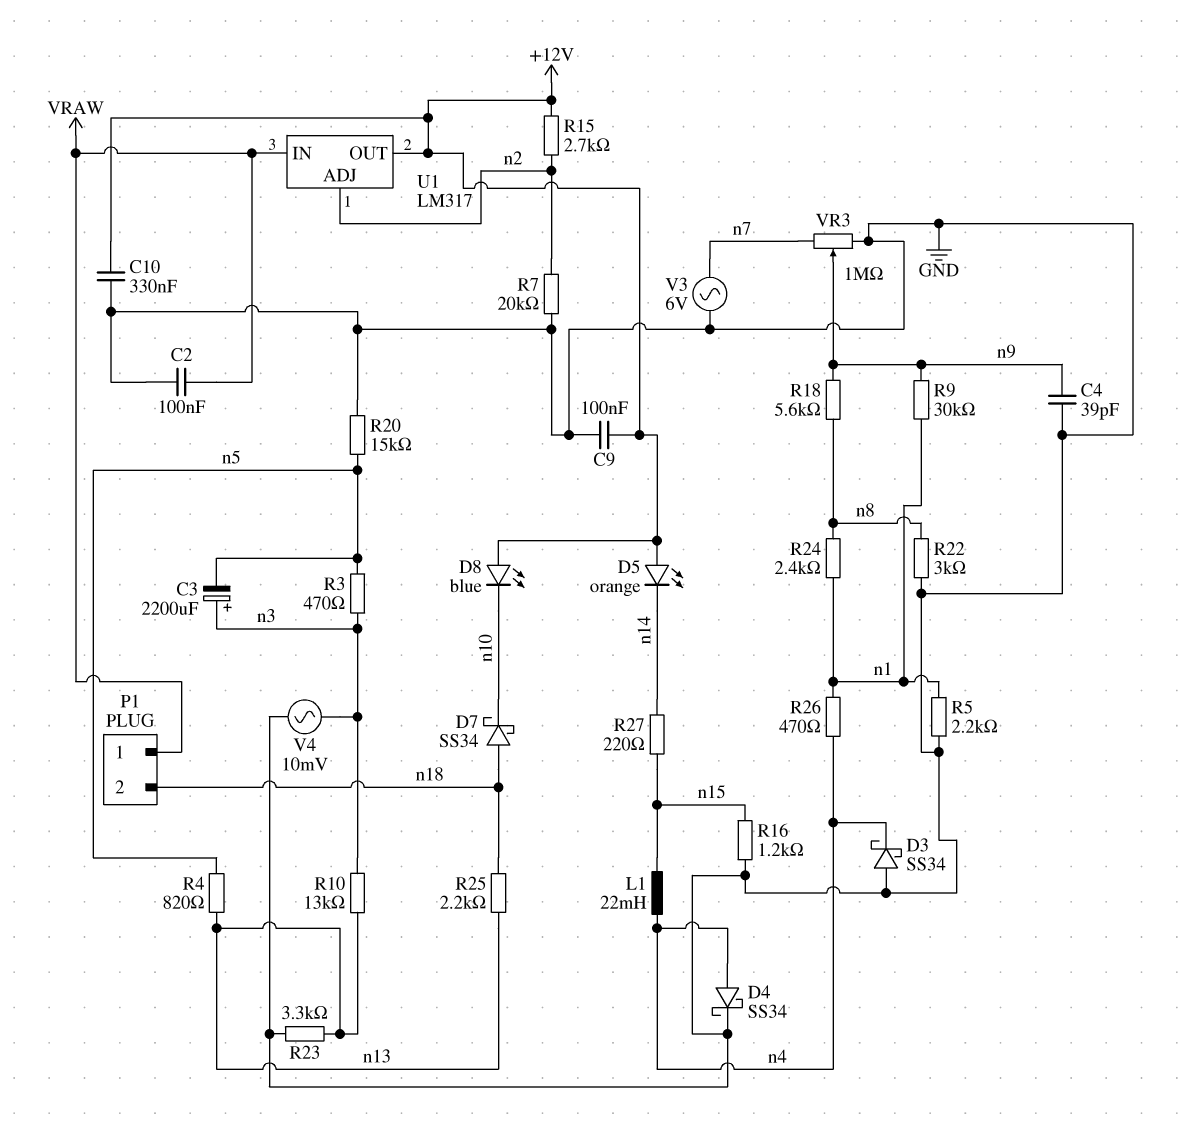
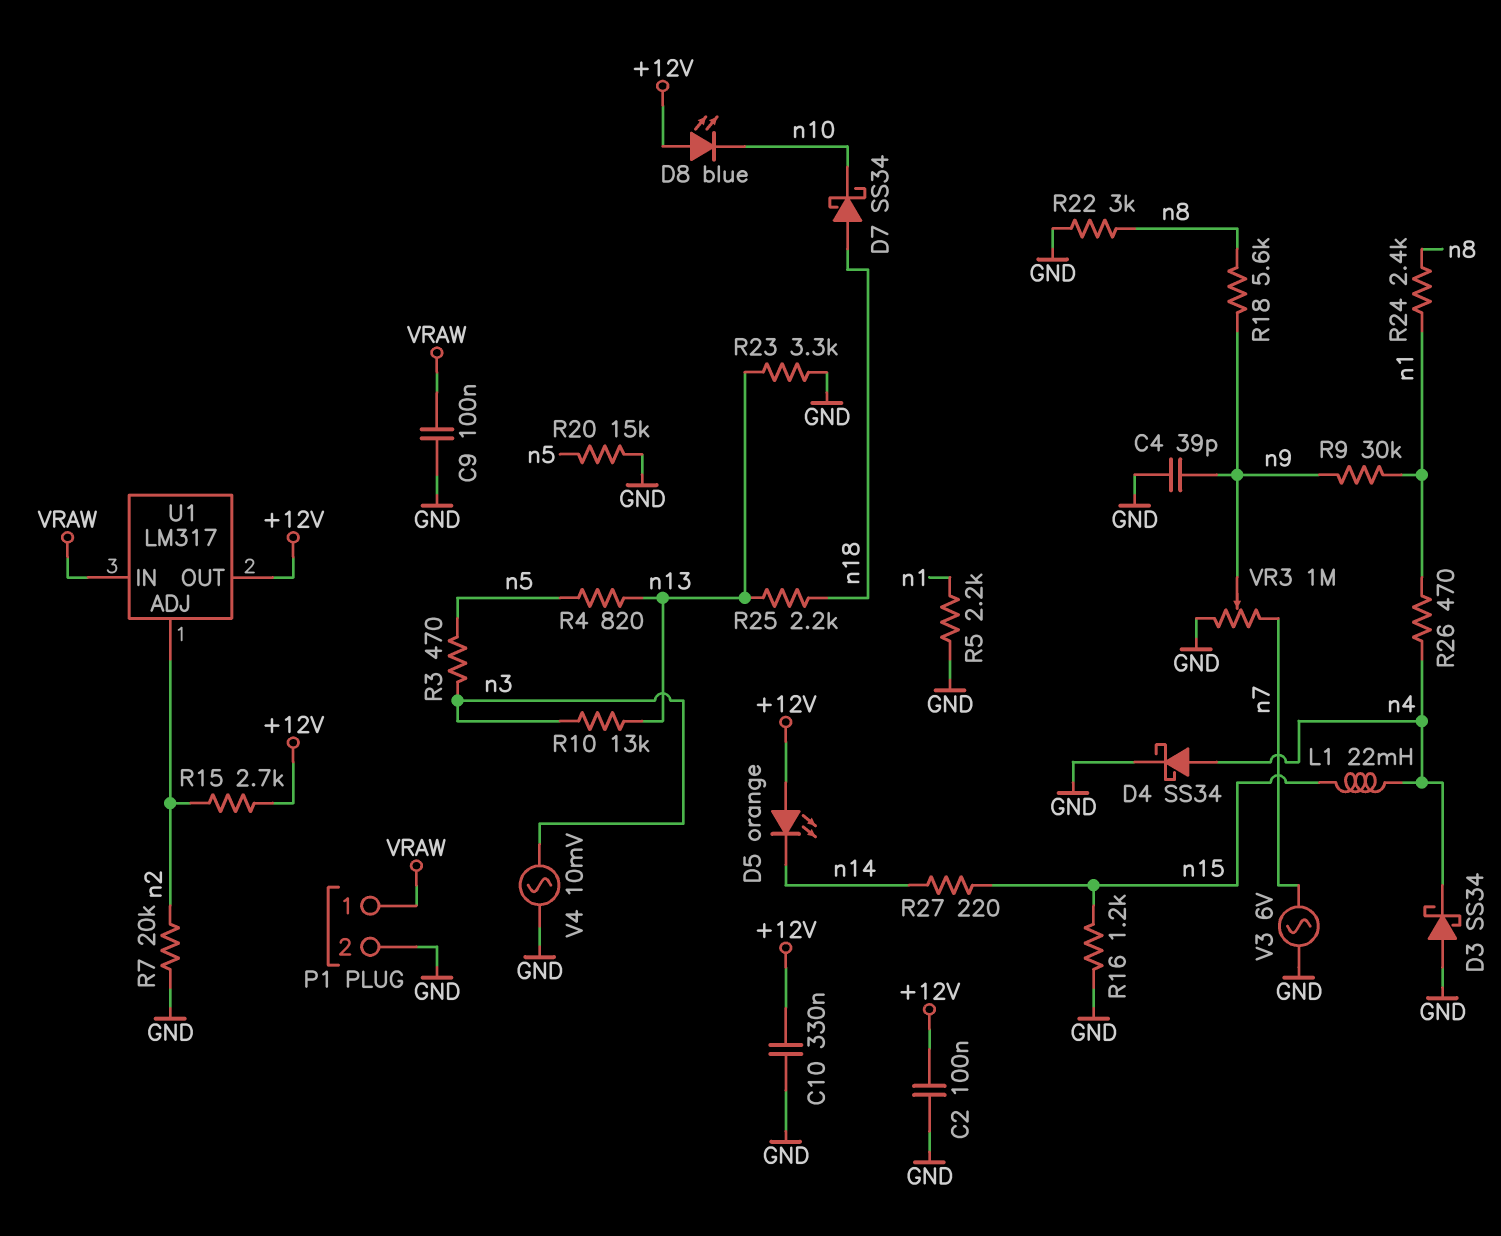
C2: 100nF (GND, VRAW) -> 100nF (+12V, GND)
C3: 2200uF (plus n3, minus n5) -> none
C9: 100nF (+12V, GND) -> 100nF (GND, VRAW)
P1 pin 2: n18 -> GND

